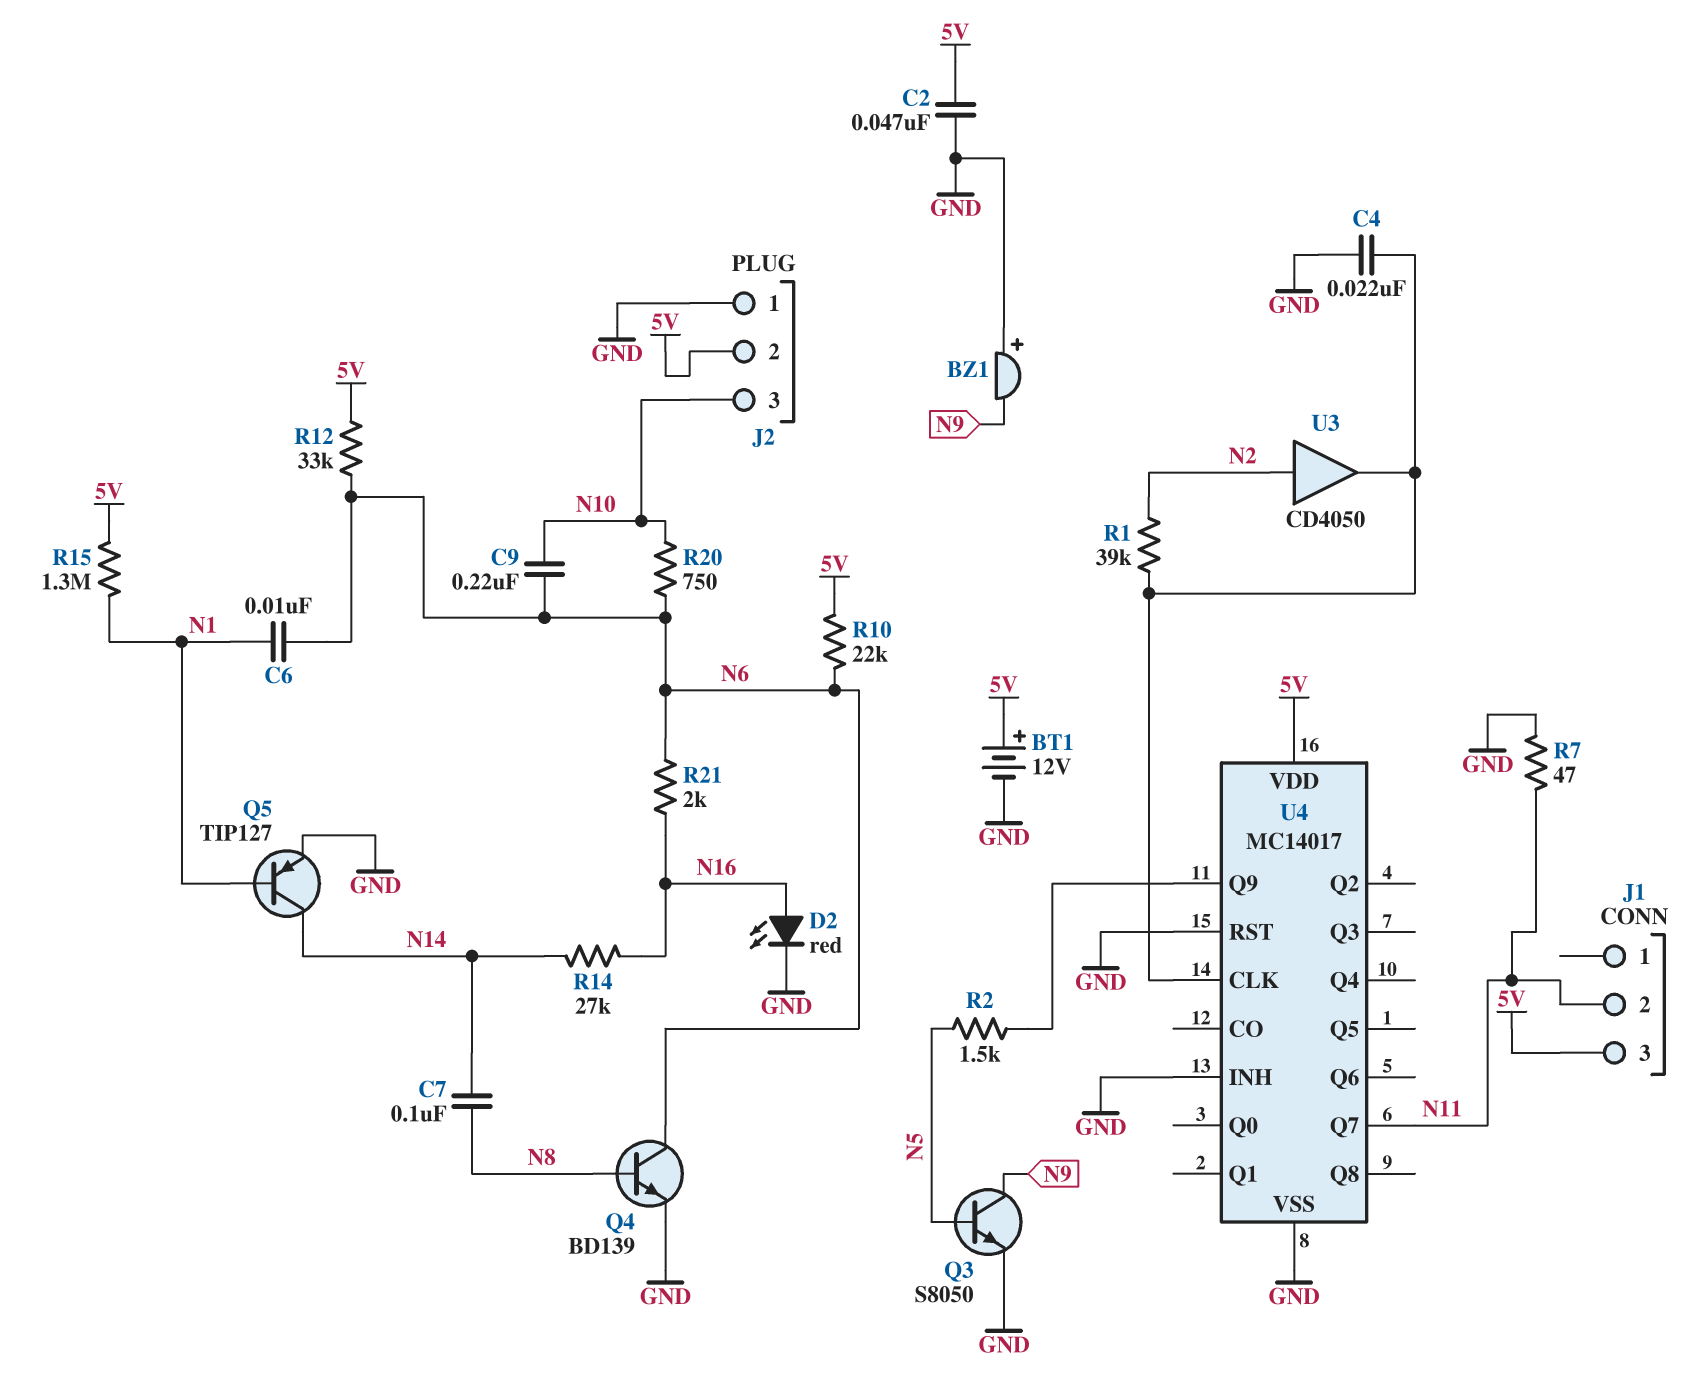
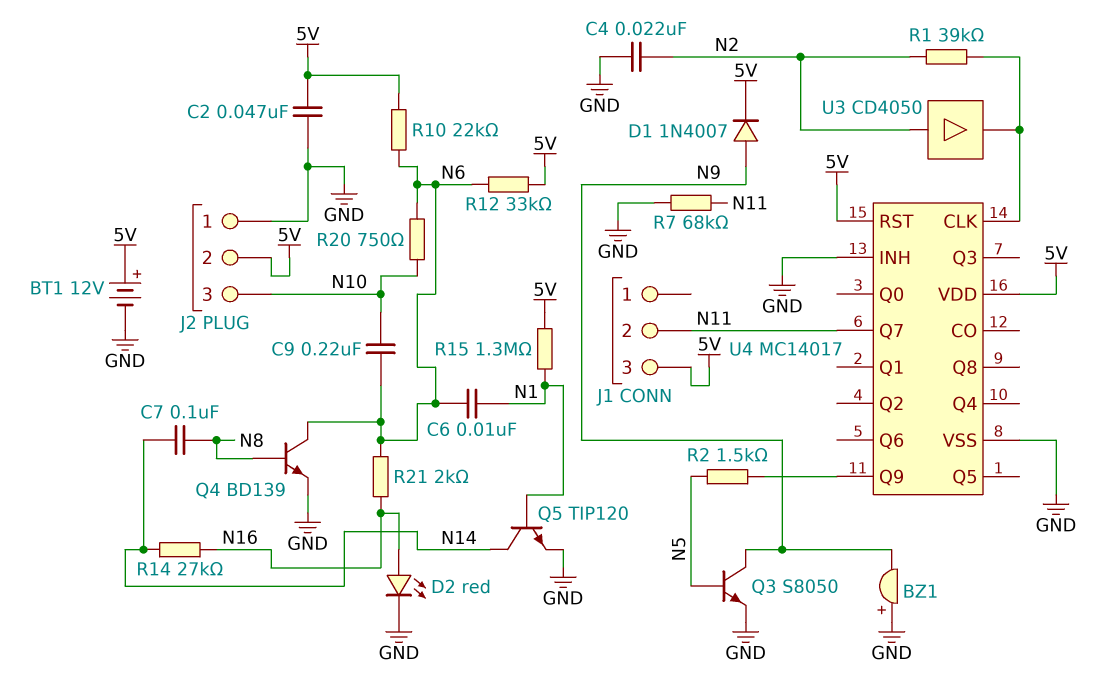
C4: 22nF (GND, U4/CLK) -> 22nF (GND, N2)
D1: none -> diode 1N4007 (A N9, K 5V)
Q5: PNP TIP127 (B N1, C N14, E GND) -> NPN TIP120 (B N1, C N14, E GND)
R7: 47 (GND, N11) -> 68k (GND, N11)
U4 pin RST: GND -> 5V

